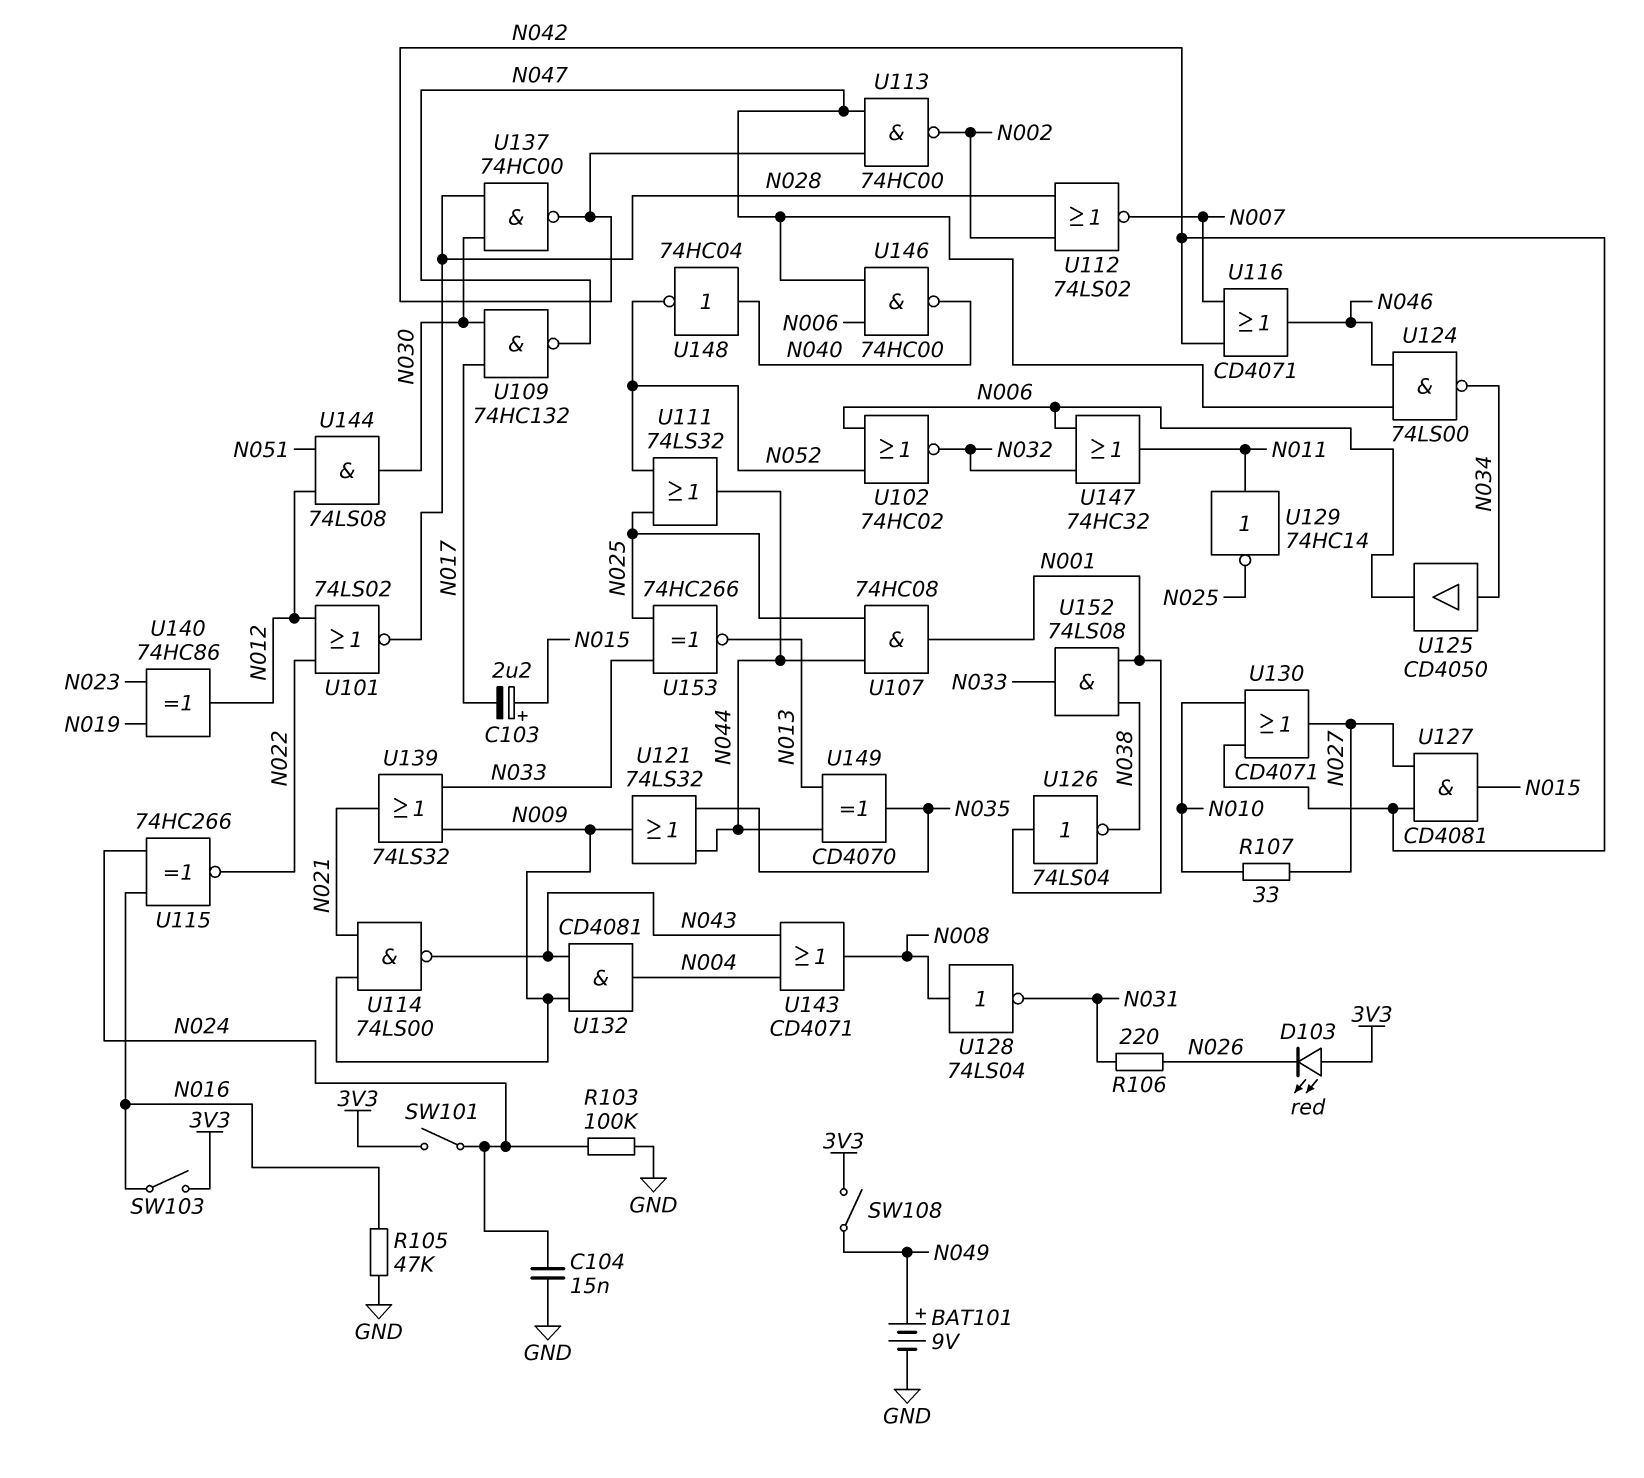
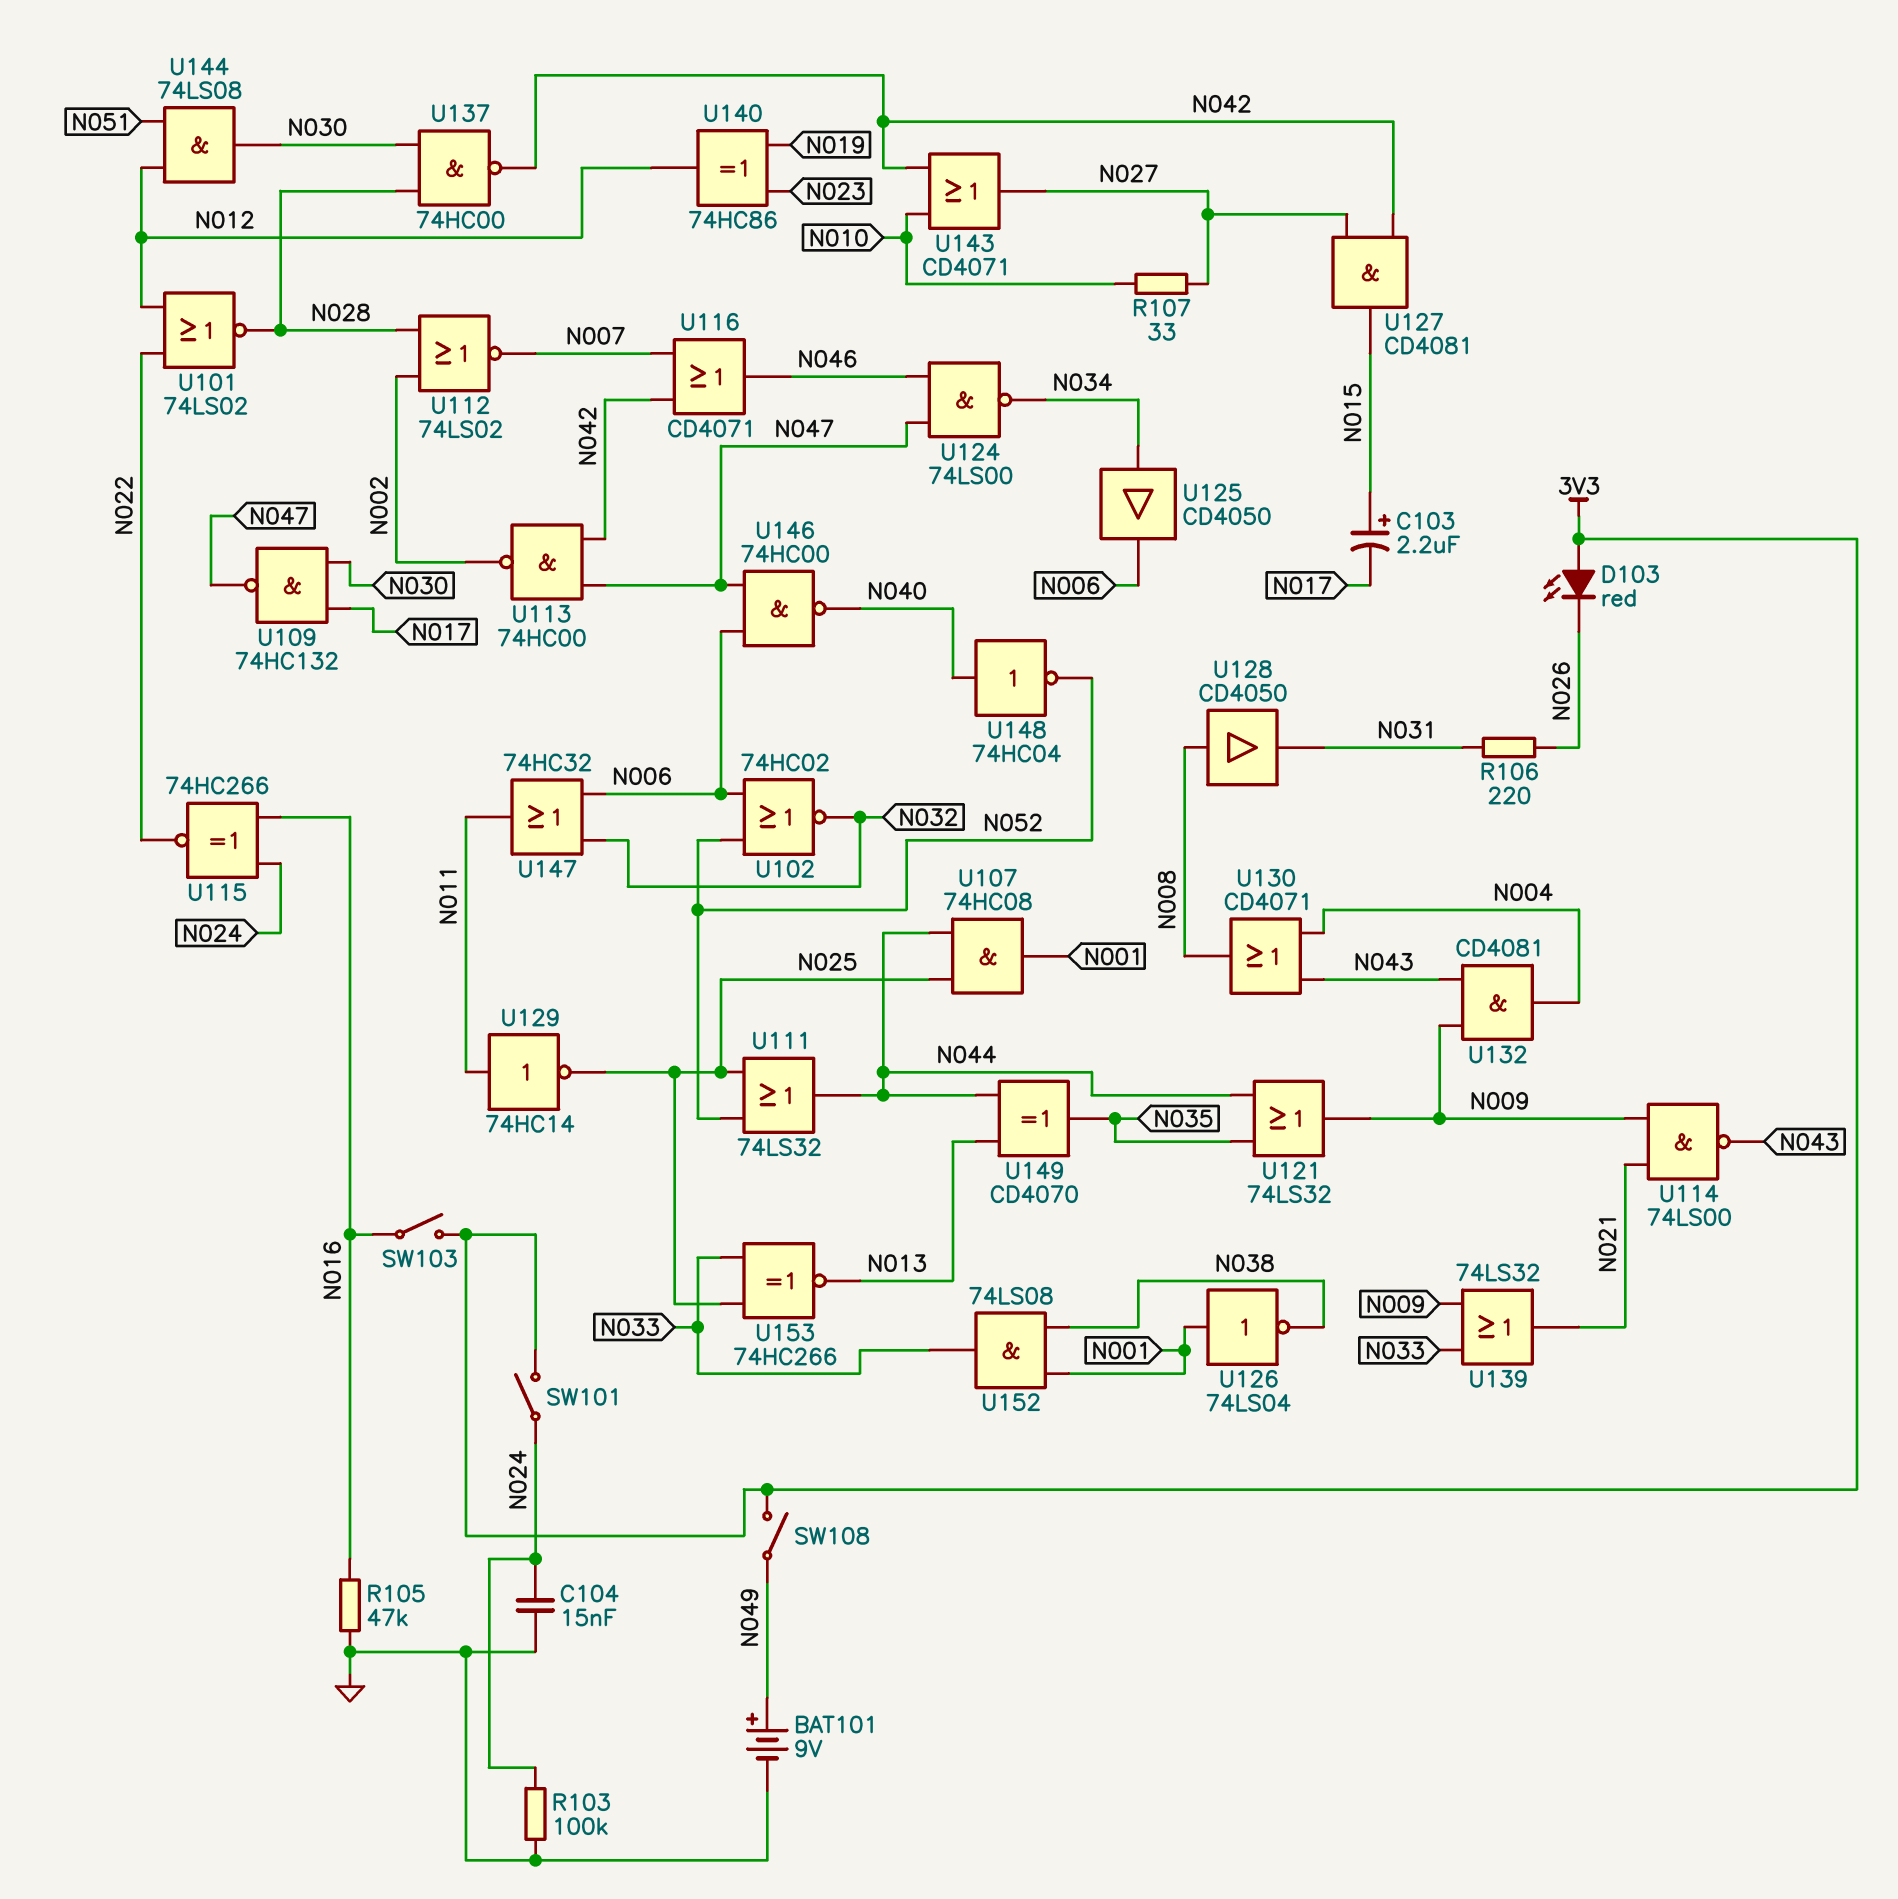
U128: NOT 74LS04 (in N008, out N031) -> buffer CD4050 (in N008, out N031)
U130: OR CD4071 (in N010, in N042, out N027) -> OR CD4071 (in N004, in N043, out N008)
U143: OR CD4071 (in N004, in N043, out N008) -> OR CD4071 (in N010, in N042, out N027)

